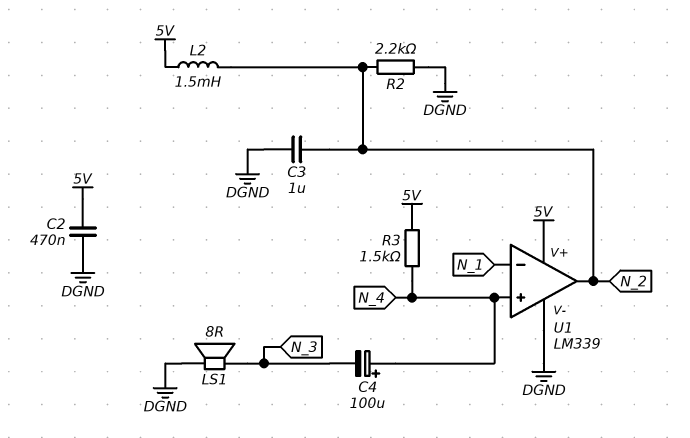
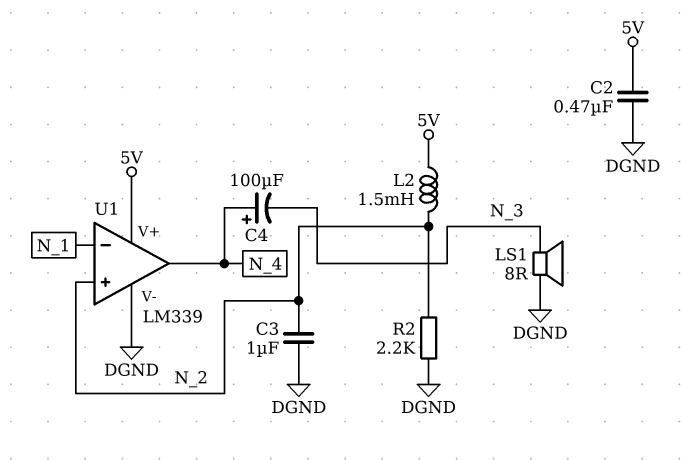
R3: 1.5k (5V, N_4) -> none
U1 pin in+: N_4 -> N_2
U1 pin out: N_2 -> N_4

